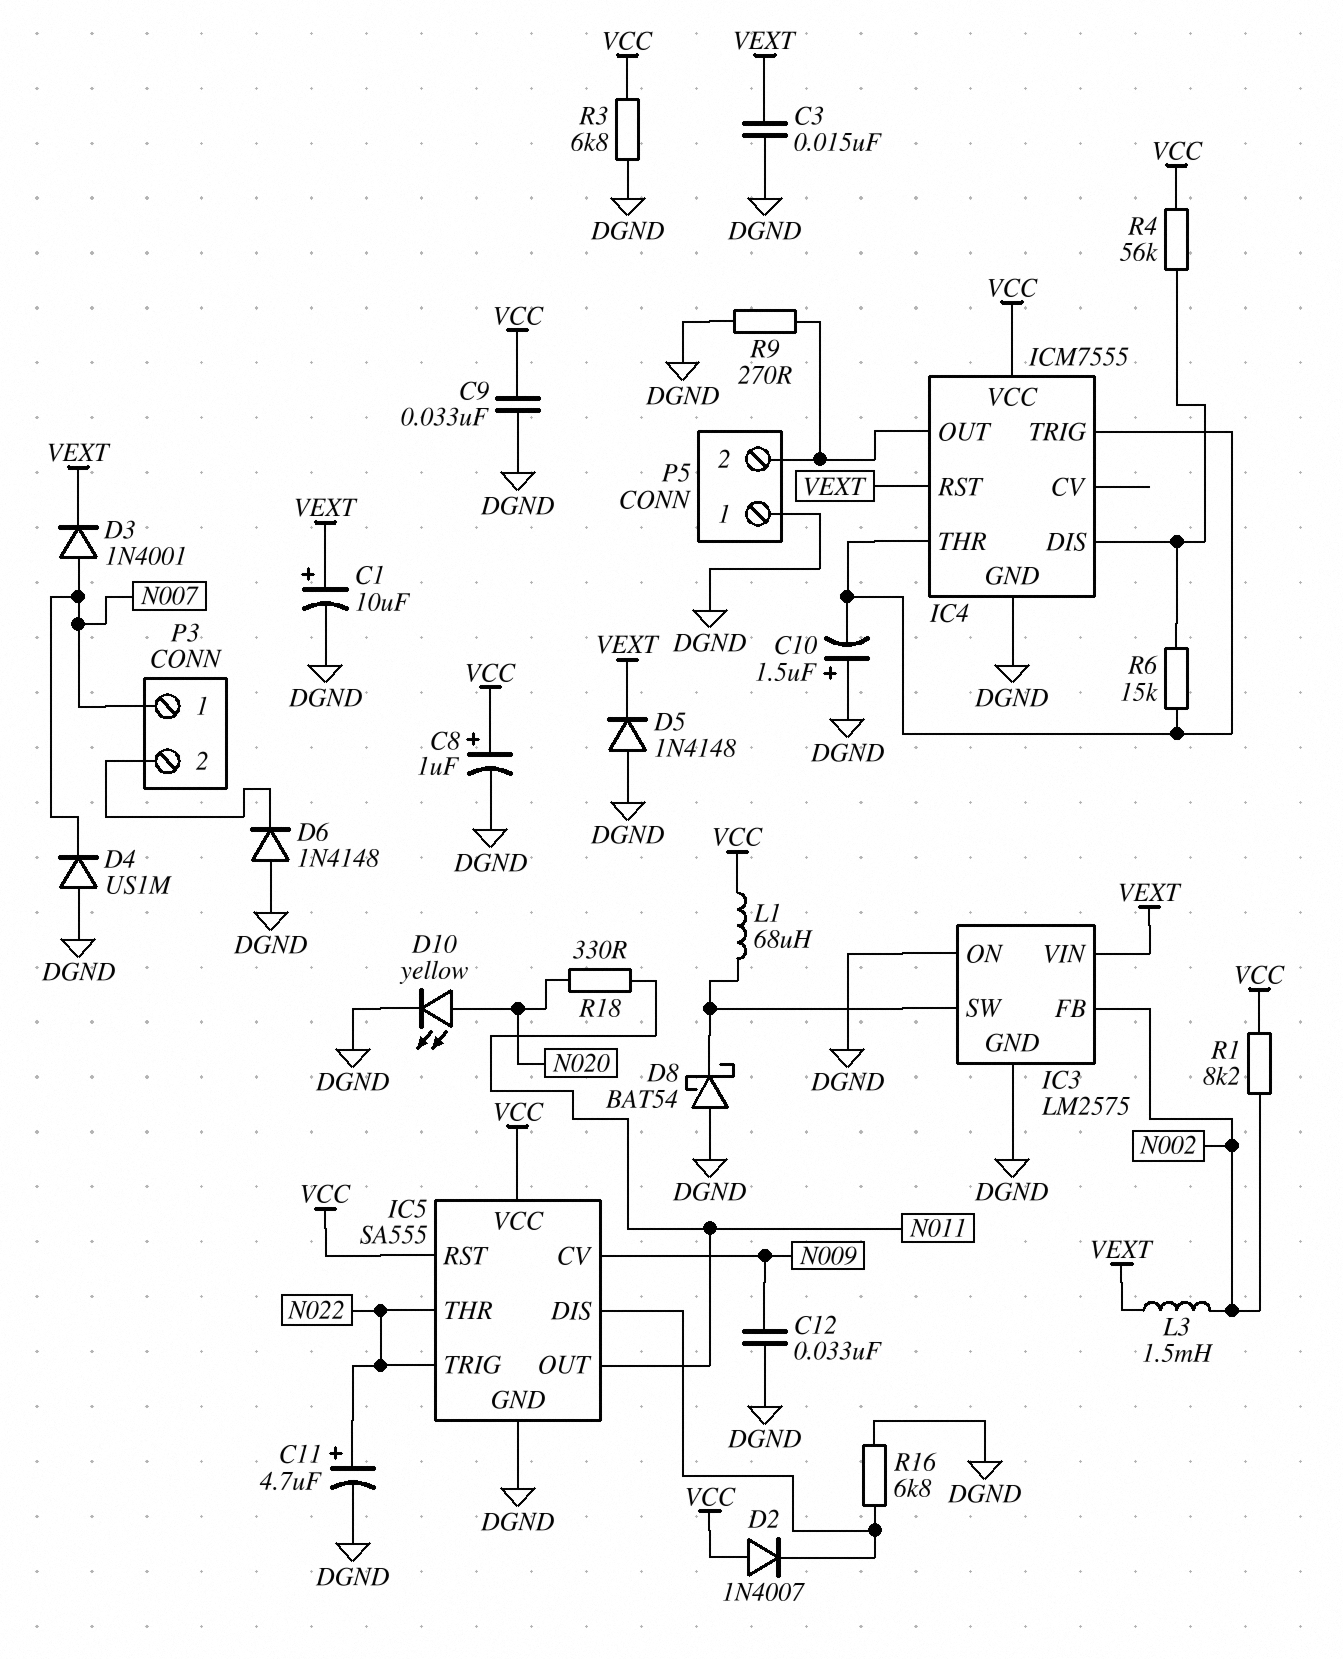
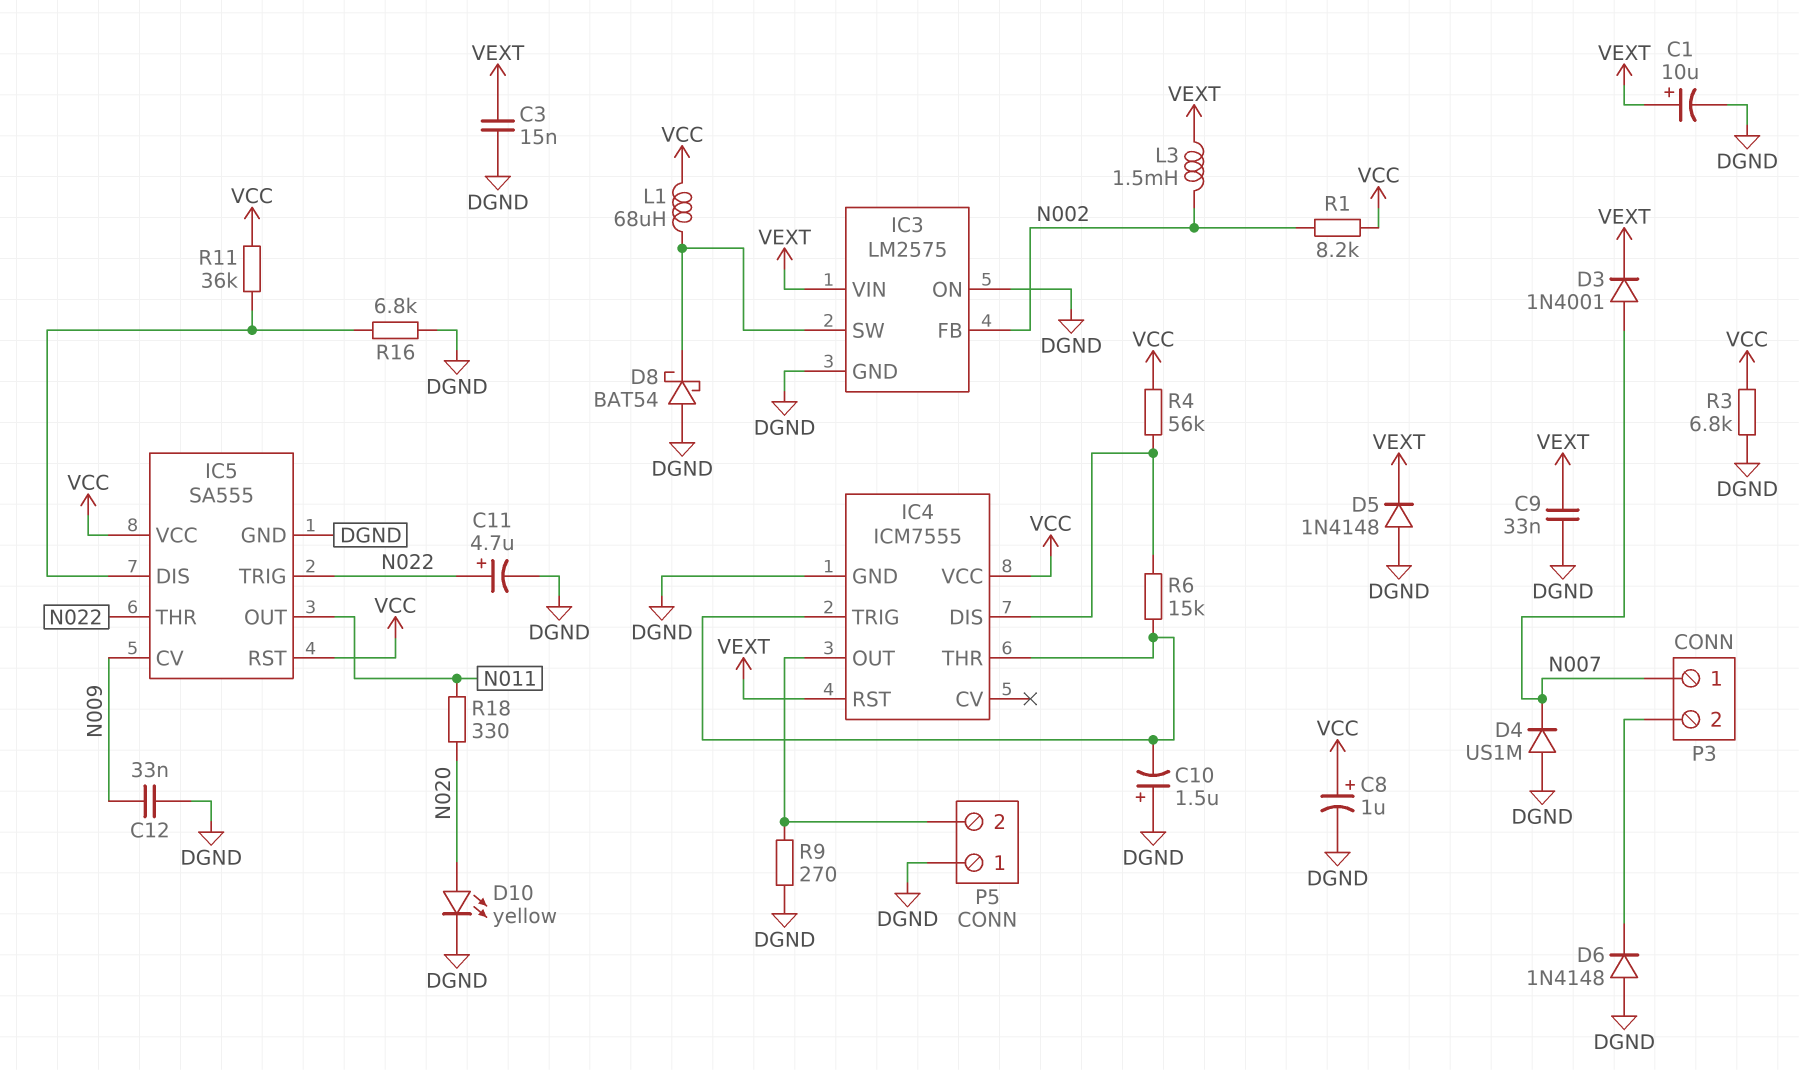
C9: 33nF (DGND, VCC) -> 33nF (DGND, VEXT)
D2: diode 1N4007 (A VCC, K IC5/DIS) -> none
R11: none -> 36k (IC5/DIS, VCC)

